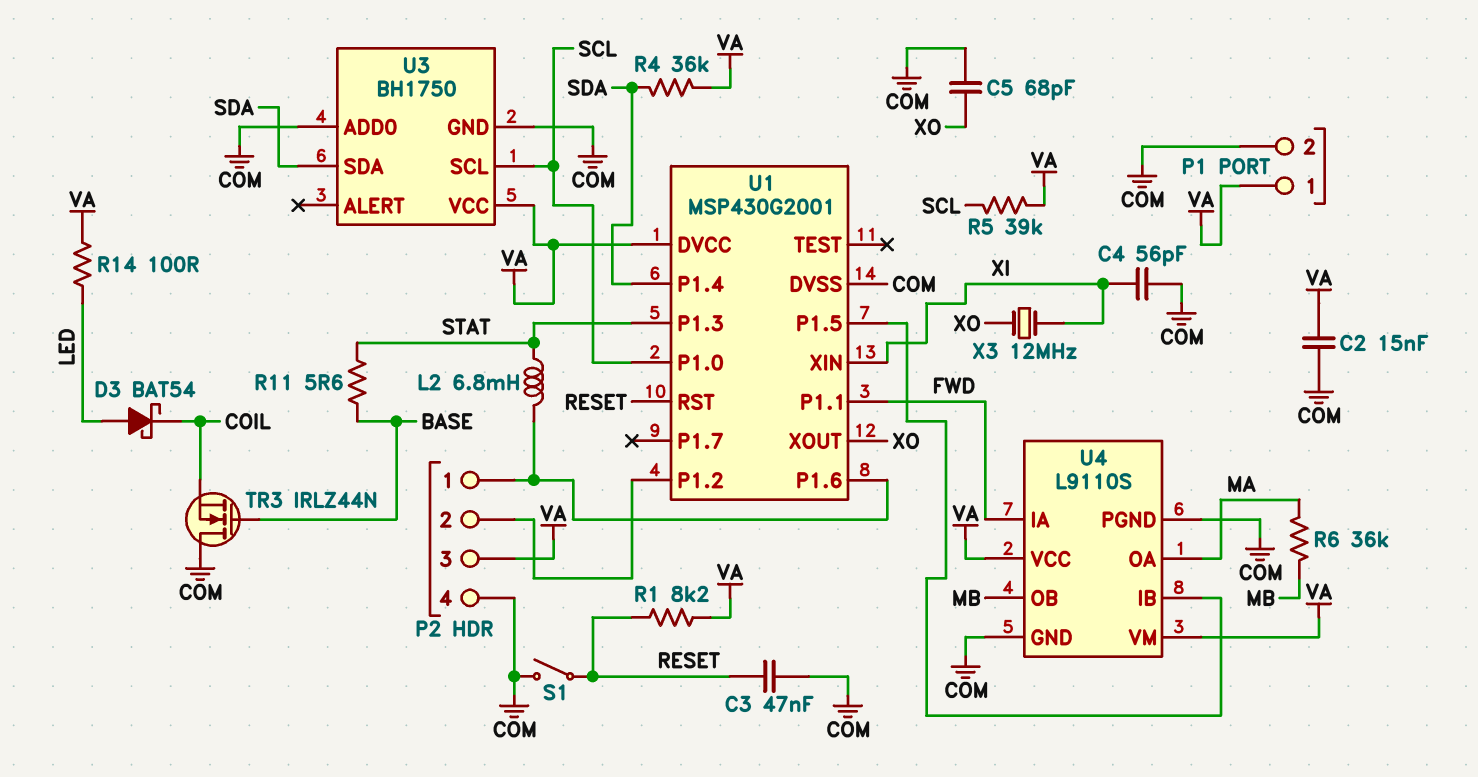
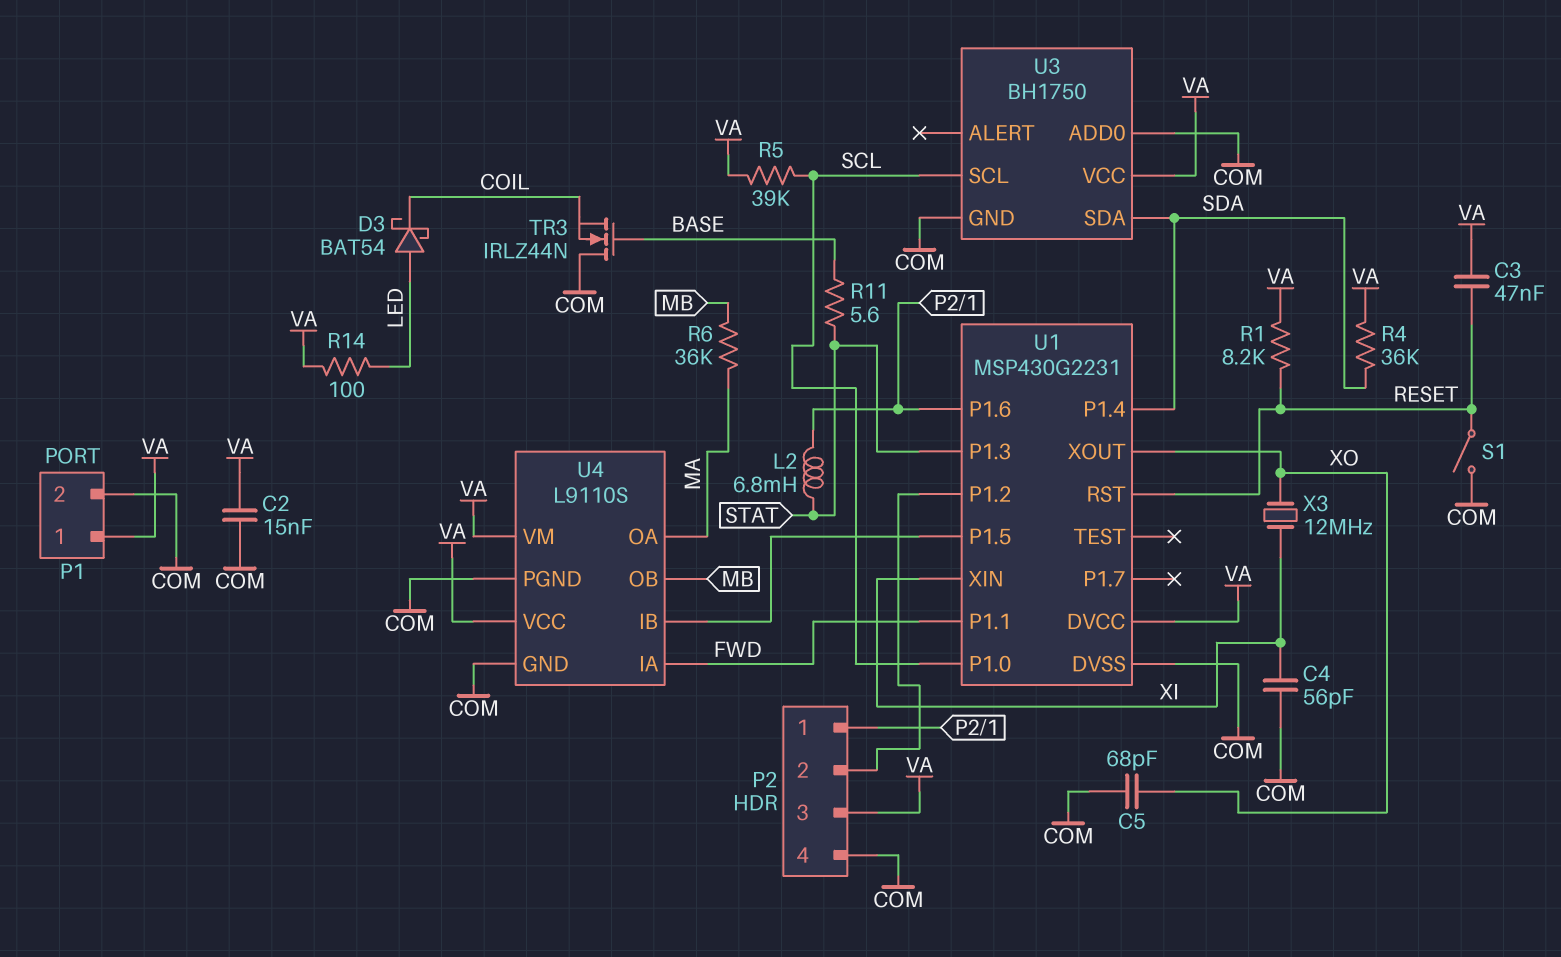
C3: 47nF (COM, RESET) -> 47nF (RESET, VA)
U1: MSP430G2001 -> MSP430G2231

